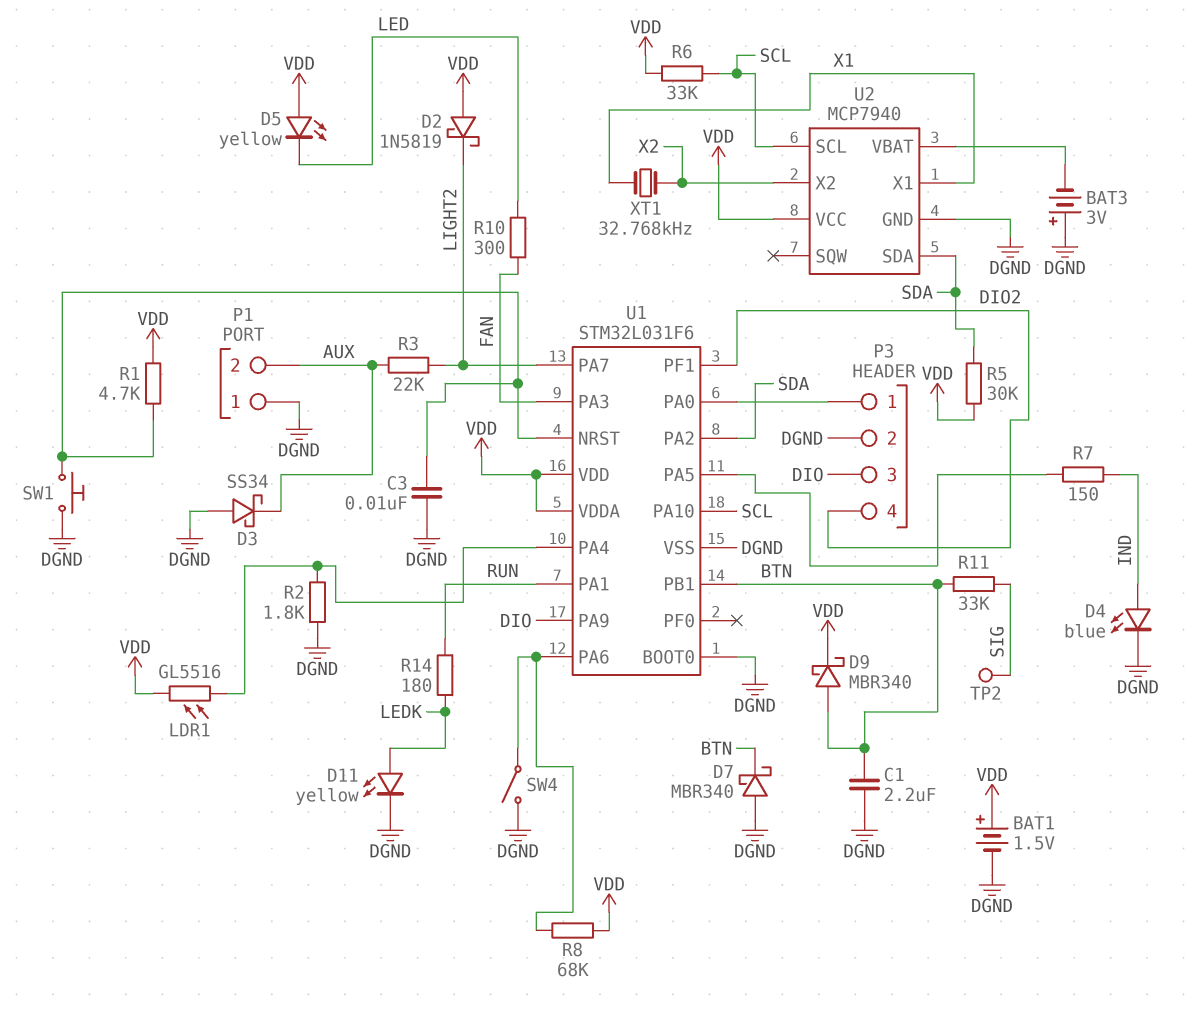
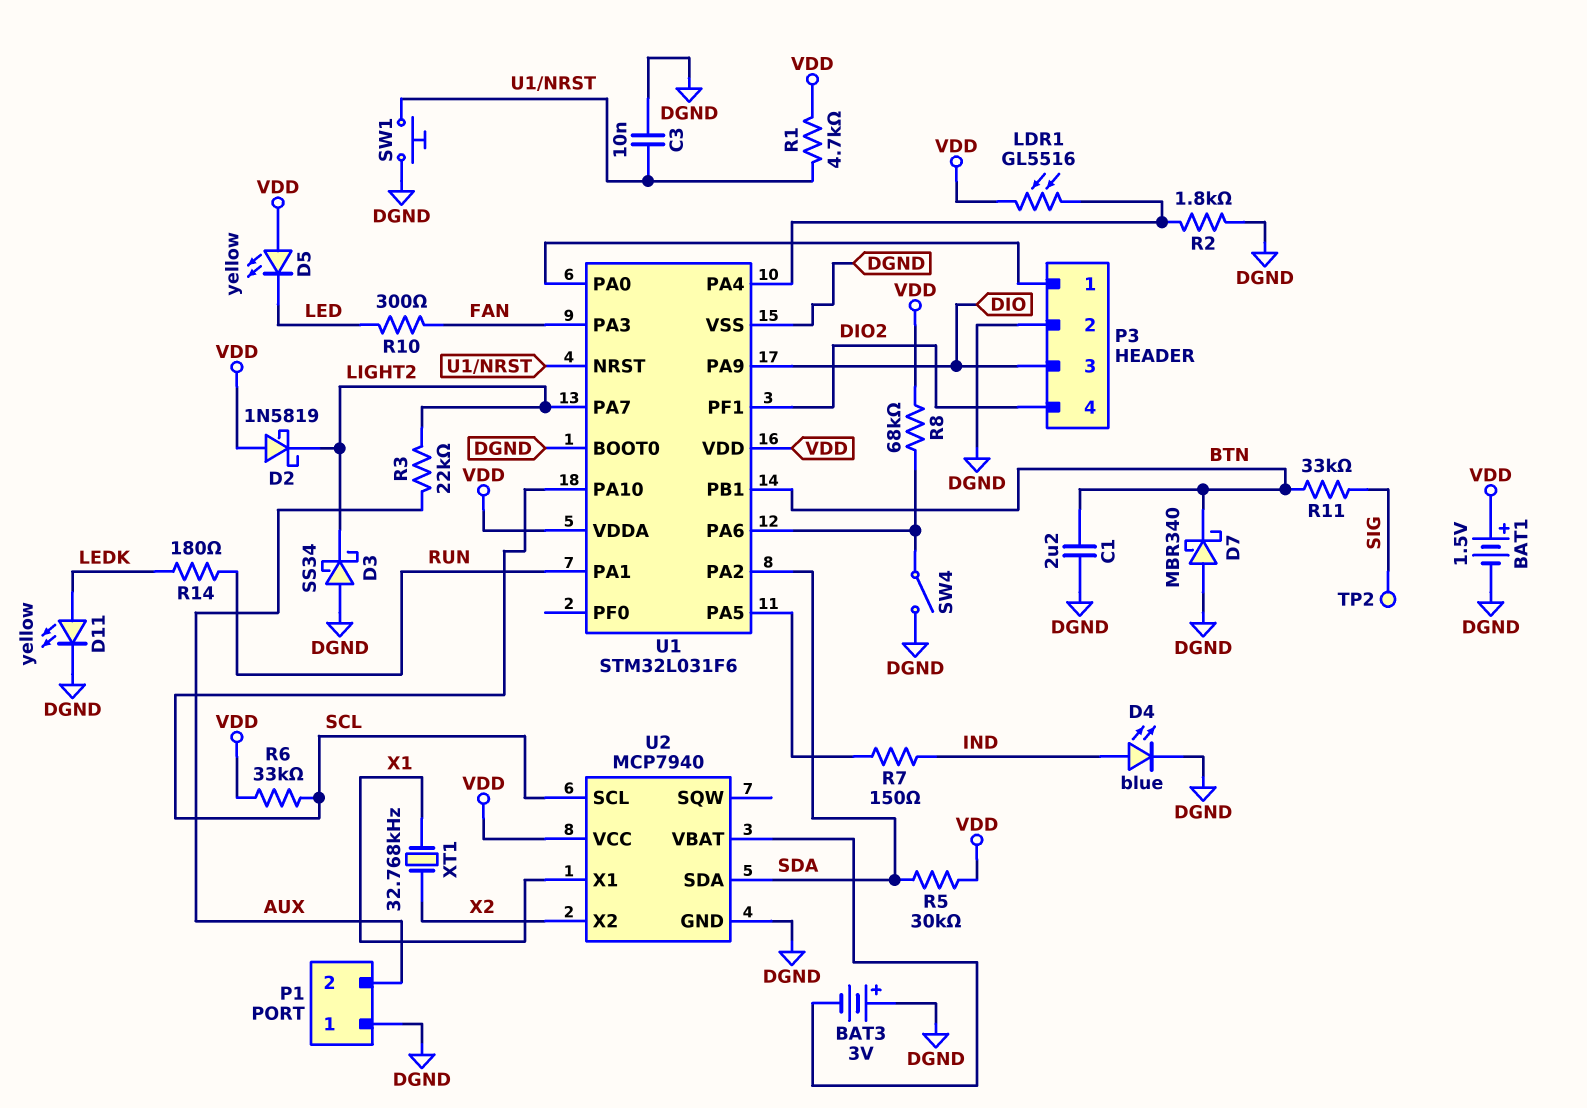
D3: schottky SS34 (A DGND, K AUX) -> schottky SS34 (A DGND, K LIGHT2)
D9: schottky MBR340 (A BTN, K VDD) -> none

